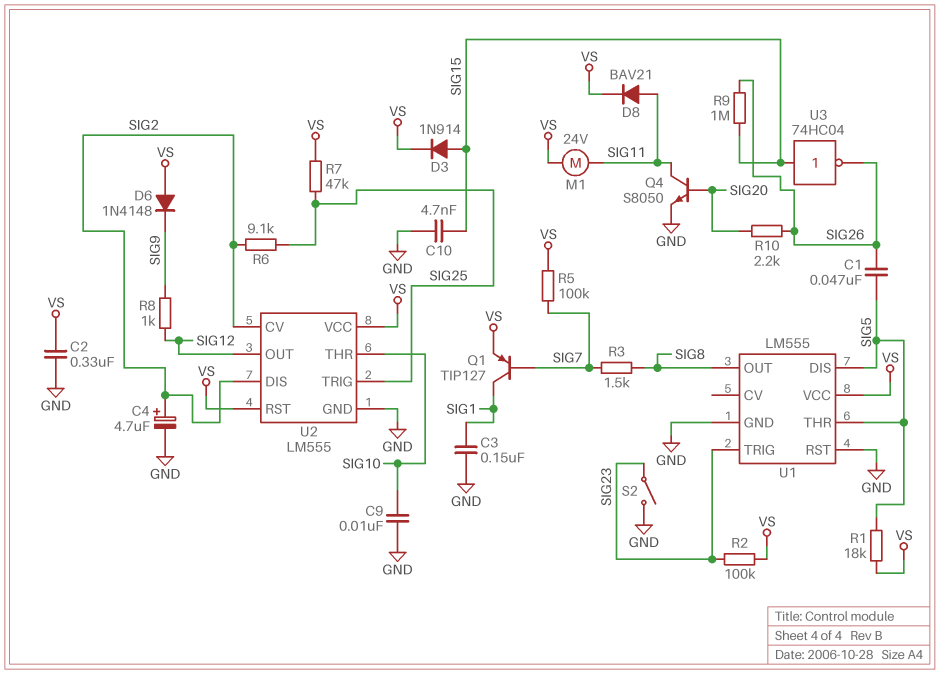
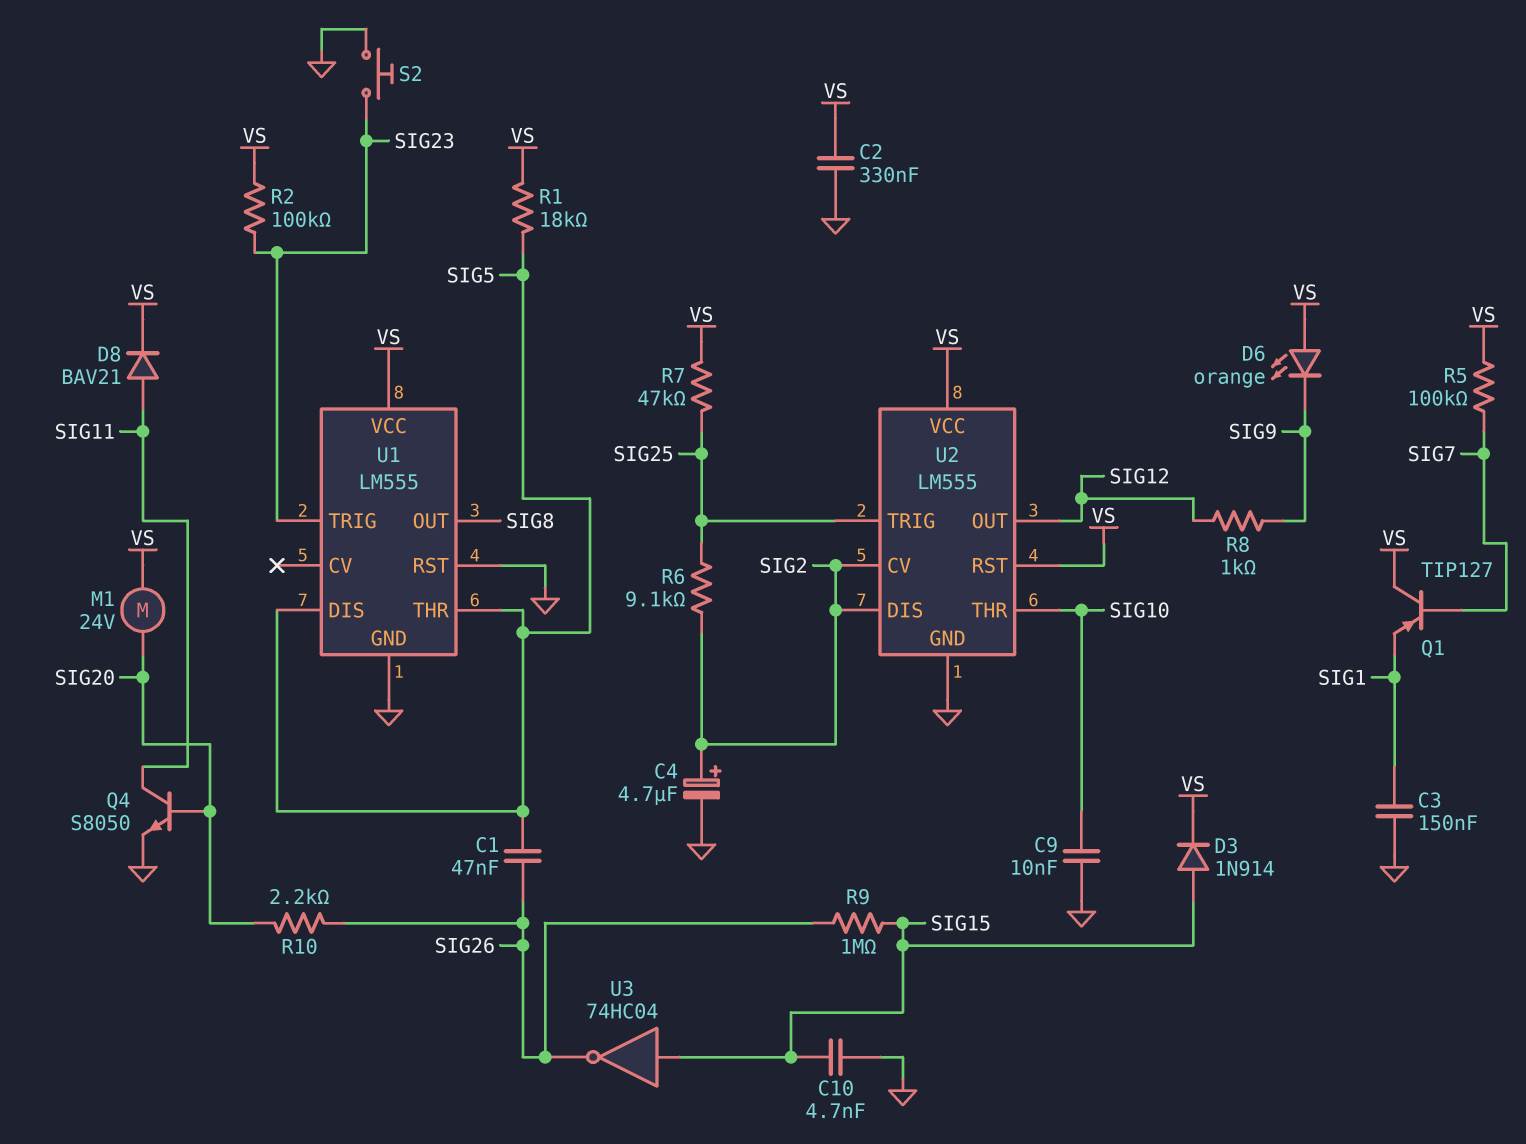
D6: diode 1N4148 (A VS, K SIG9) -> LED orange (A VS, K SIG9)
M1: motor 24V (SIG11, VS) -> motor 24V (SIG20, VS)
Q1: PNP TIP127 (B SIG7, C SIG1, E VS) -> PNP TIP127 (B SIG7, C VS, E SIG1)
R3: 1.5k (SIG7, SIG8) -> none
S2: switch (GND, SIG23) -> button (GND, SIG23)

